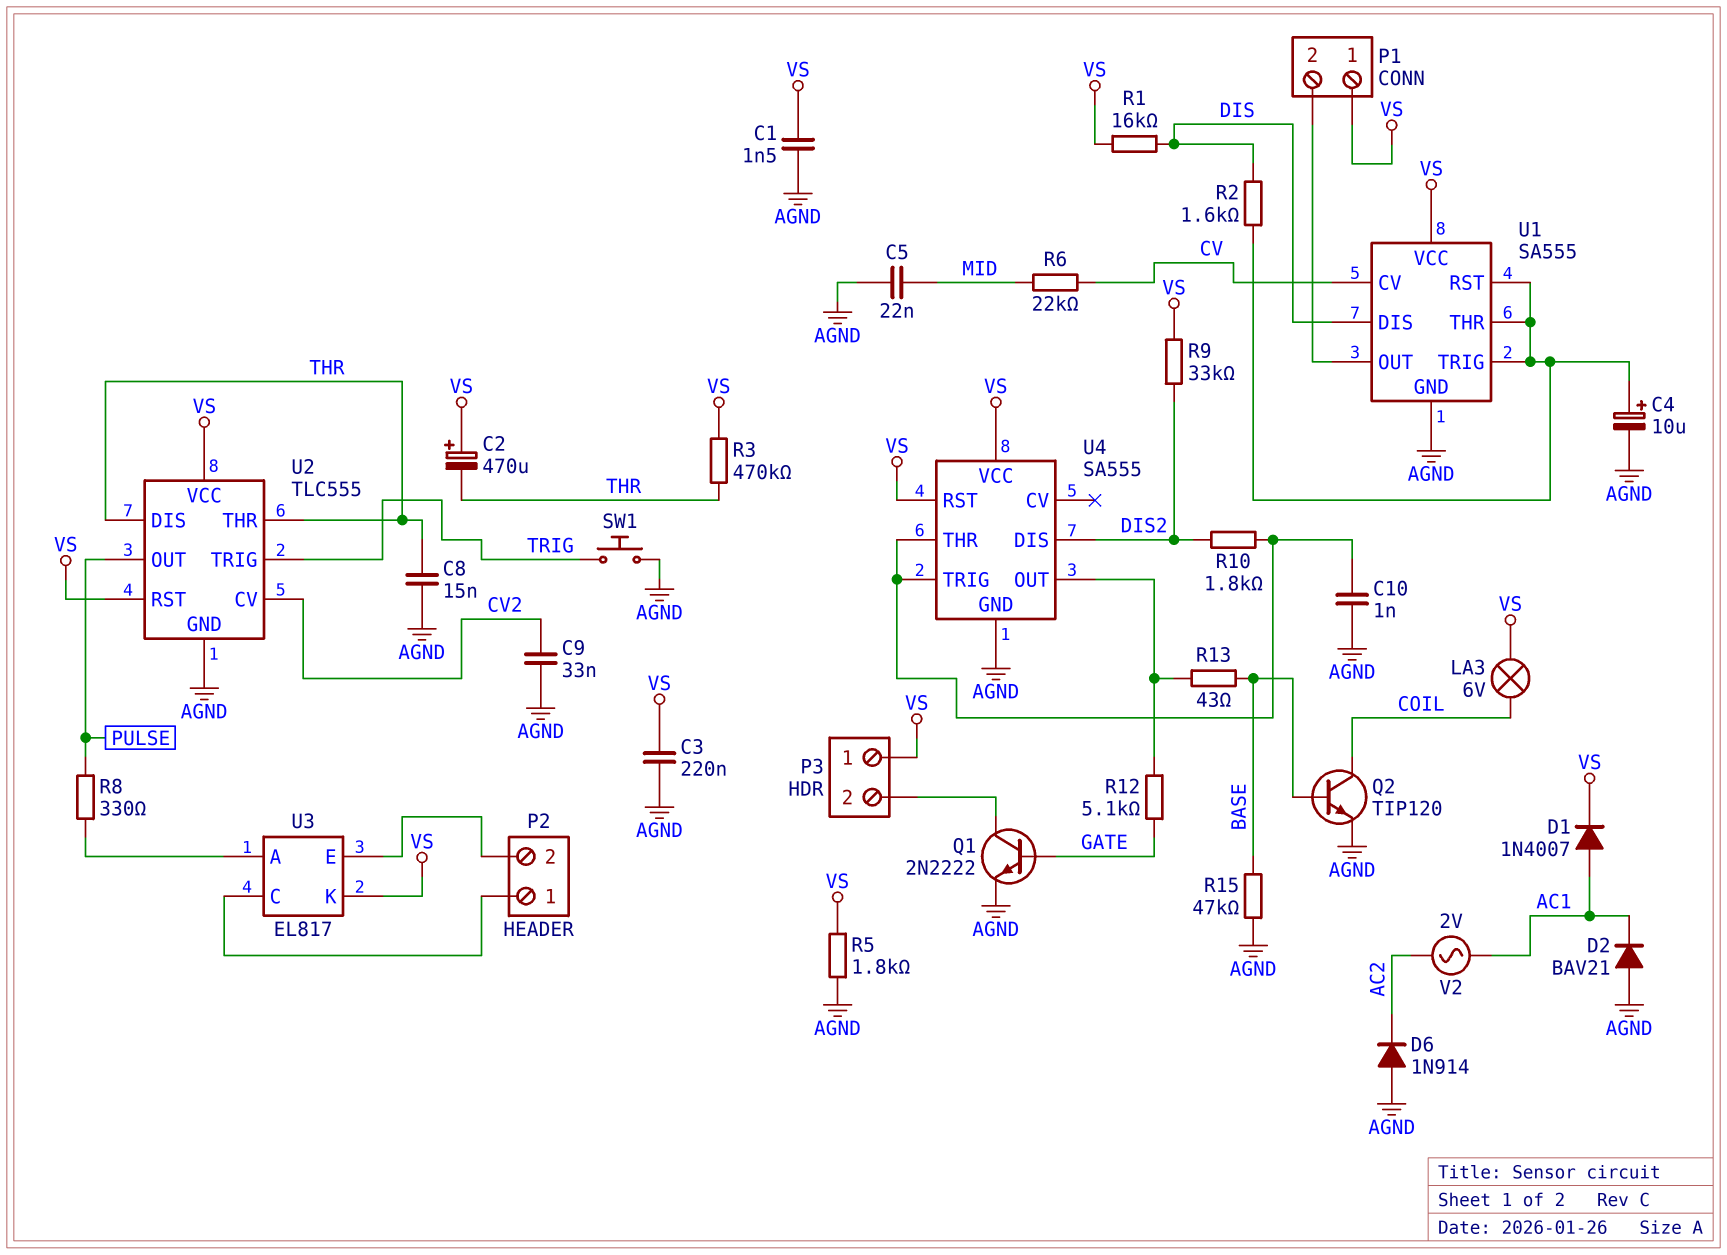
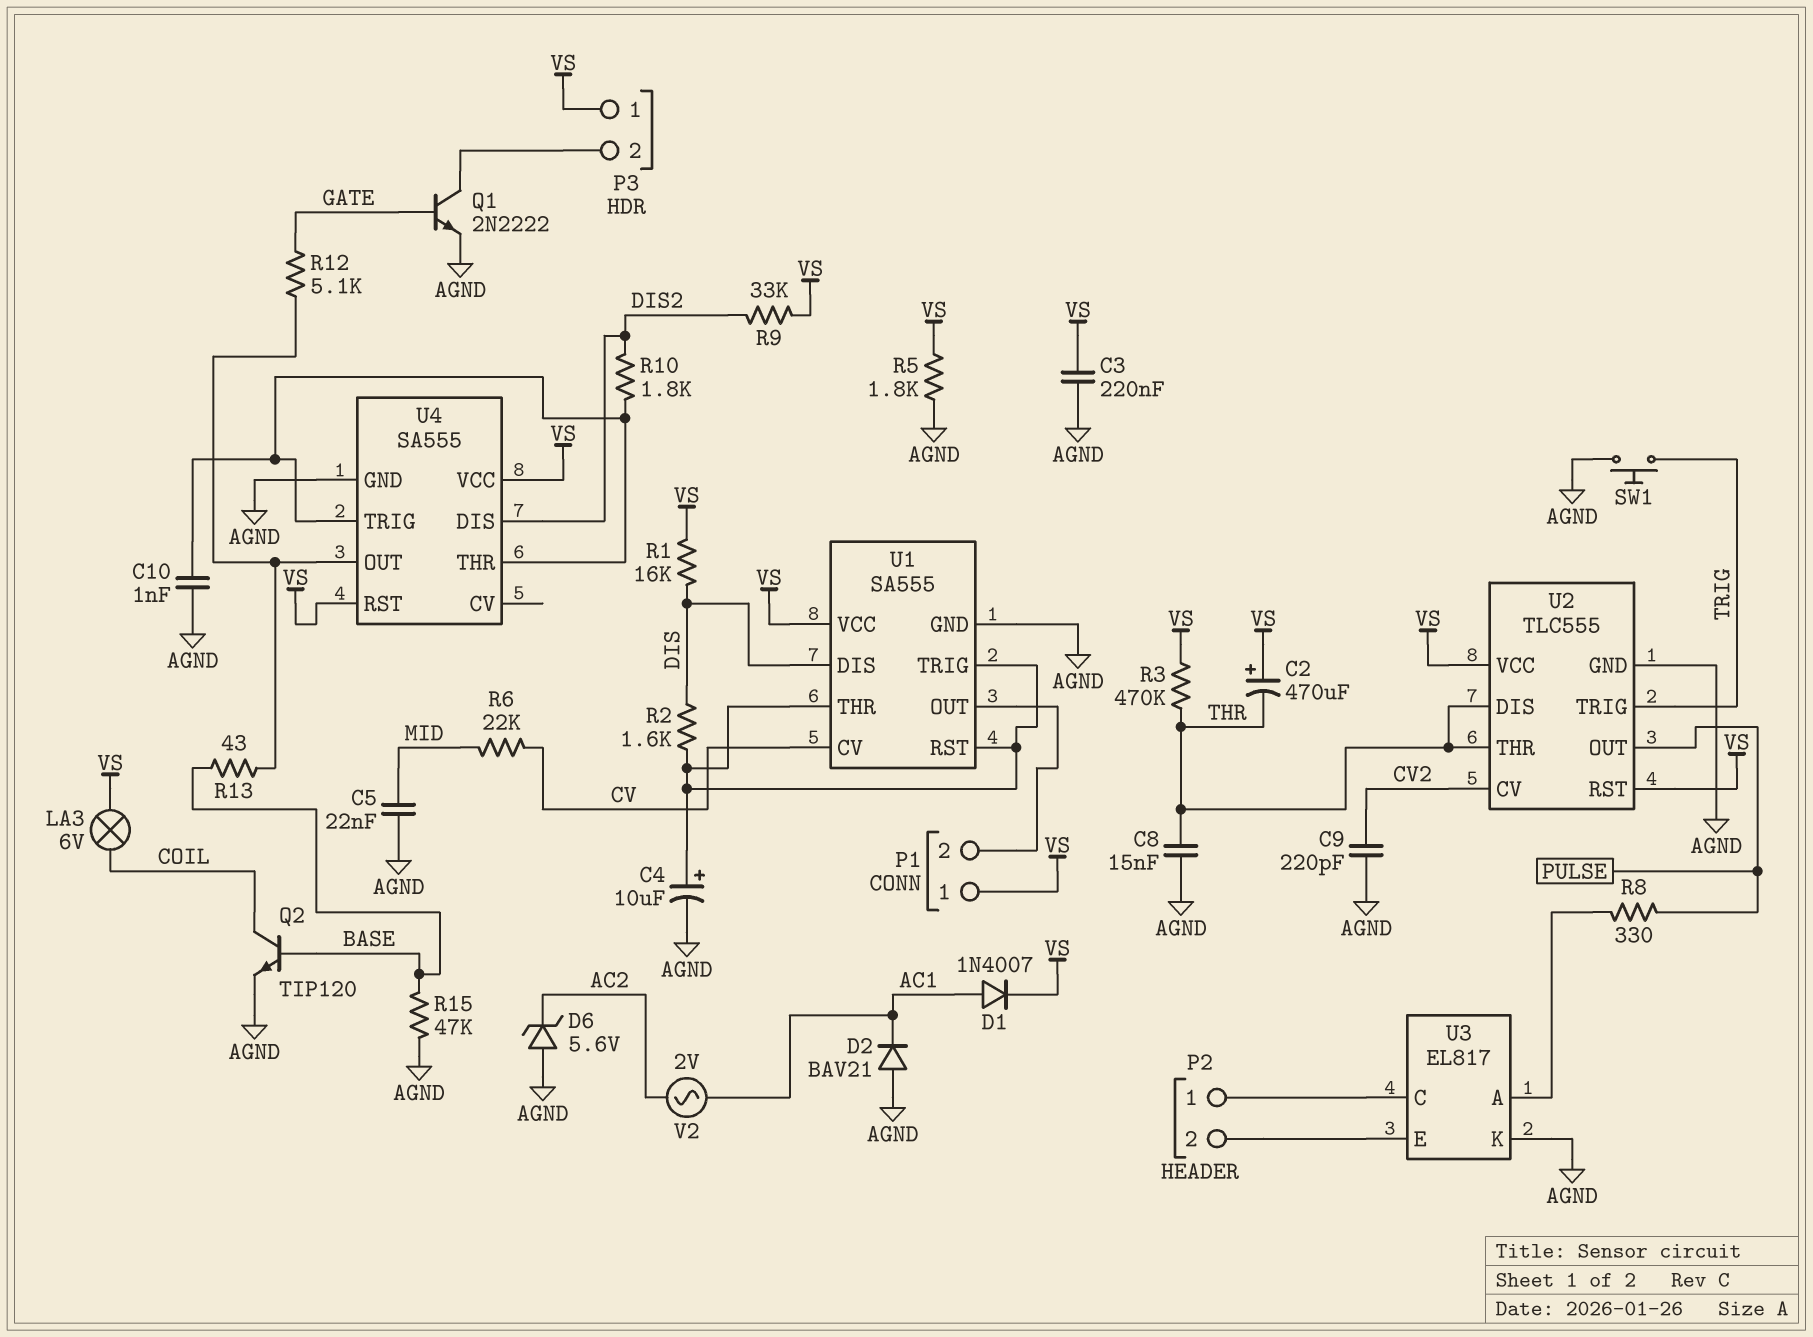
C1: 1.5nF (AGND, VS) -> none
C9: 33nF (AGND, CV2) -> 220pF (AGND, CV2)
D6: diode 1N914 (A AGND, K AC2) -> zener 5.6V (A AGND, K AC2)
U3 pin K: VS -> AGND

